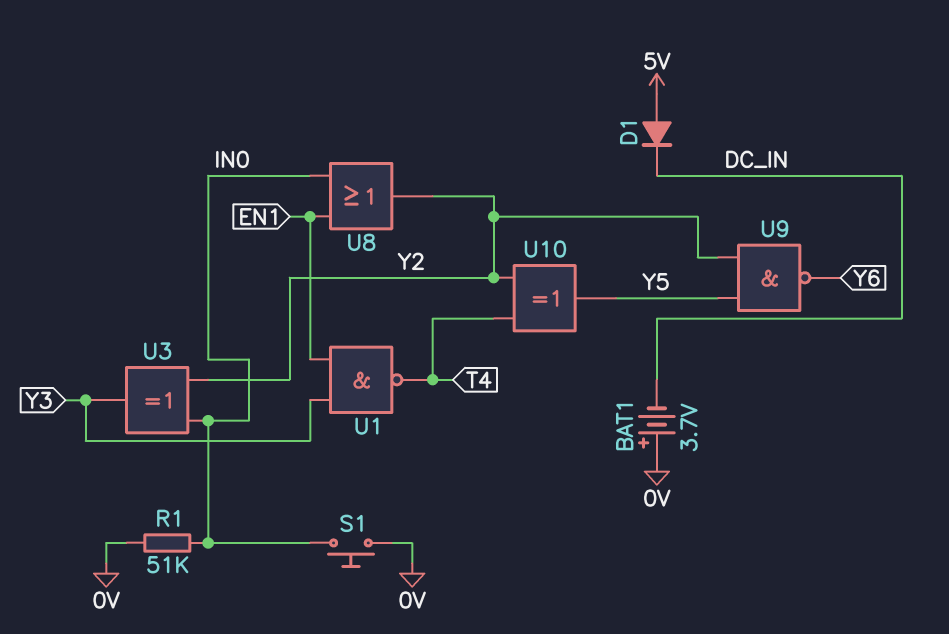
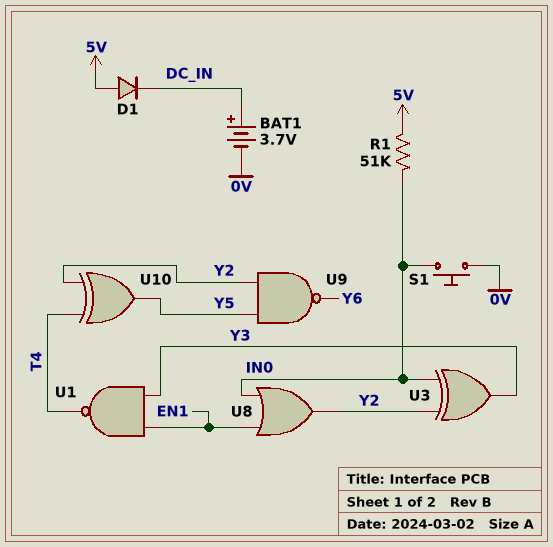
BAT1: 3.7V (plus 0V, minus DC_IN) -> 3.7V (plus DC_IN, minus 0V)
R1: 51k (0V, IN0) -> 51k (5V, IN0)

